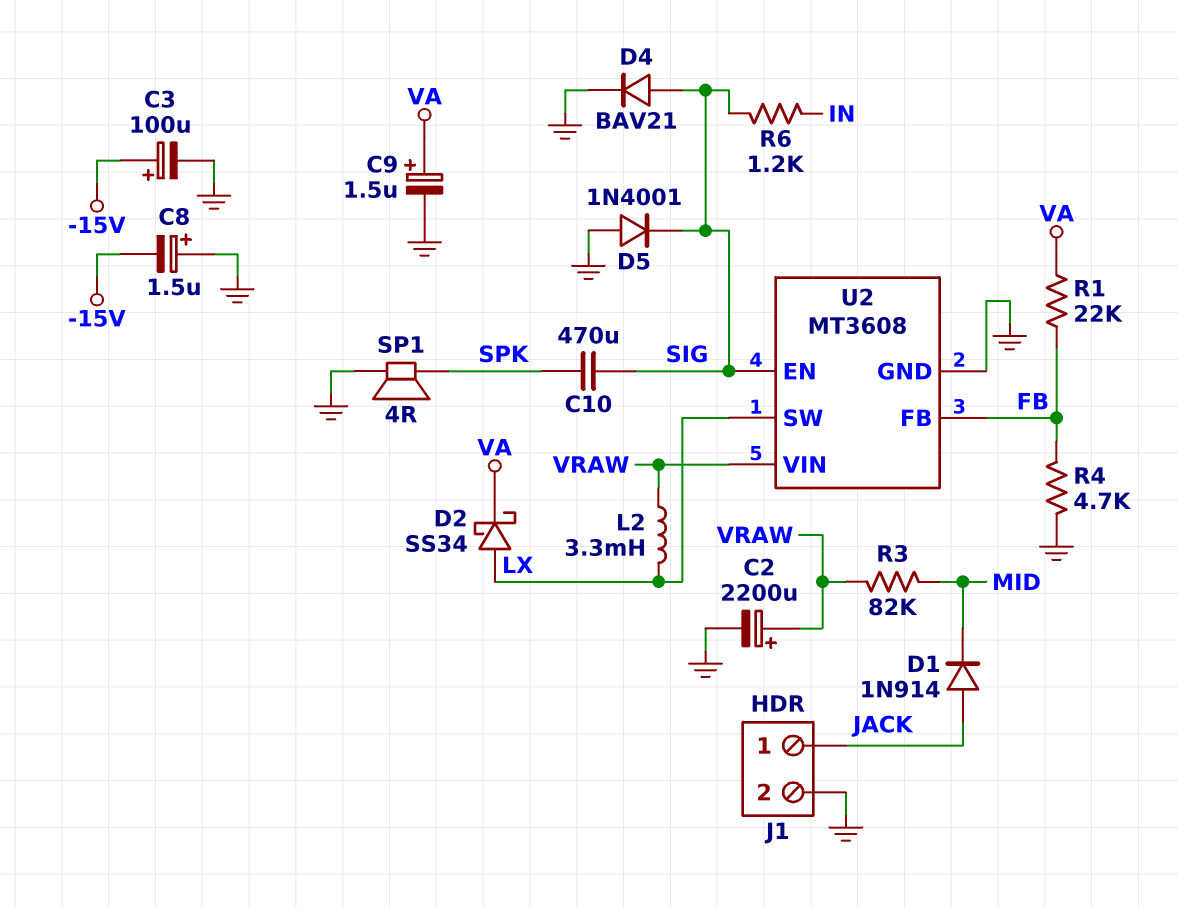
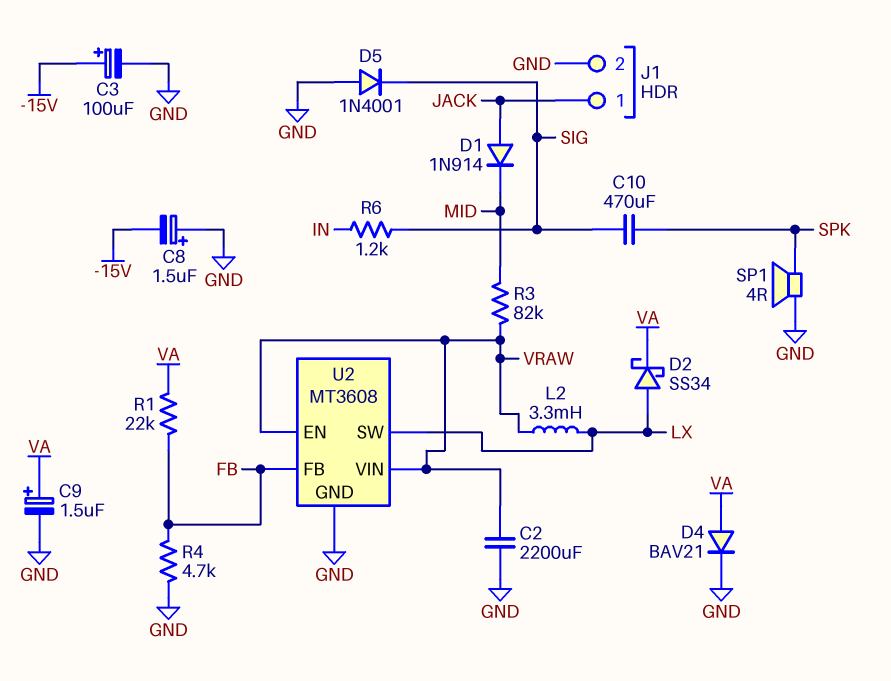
C2: 2200uF (plus VRAW, minus GND) -> 2200uF (GND, VRAW)
D4: diode BAV21 (A SIG, K GND) -> diode BAV21 (A VA, K GND)
U2 pin EN: SIG -> VRAW

